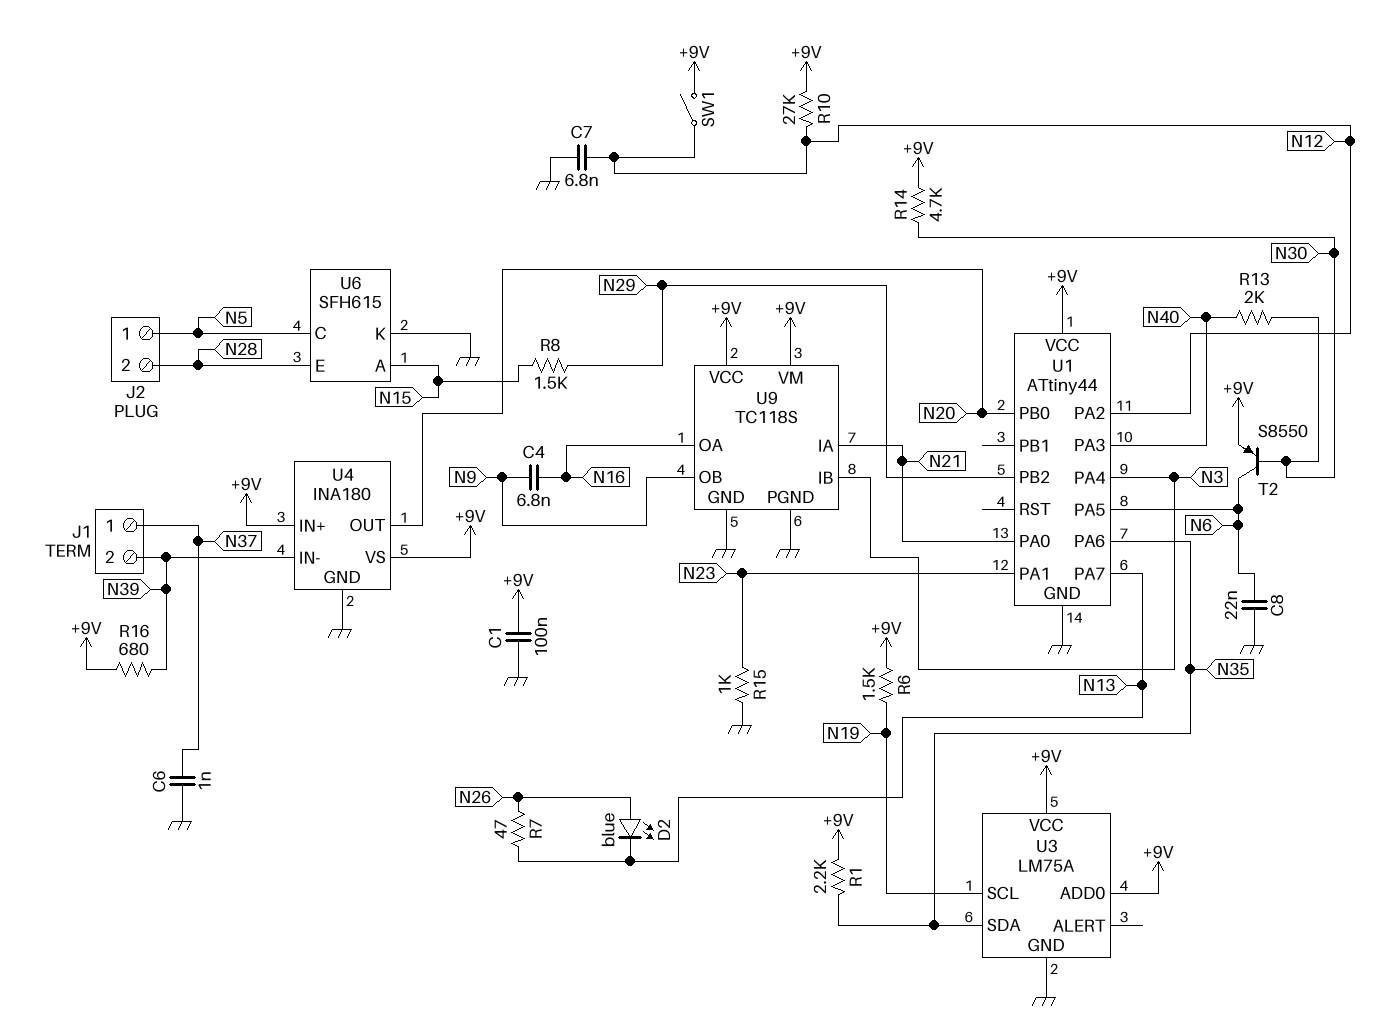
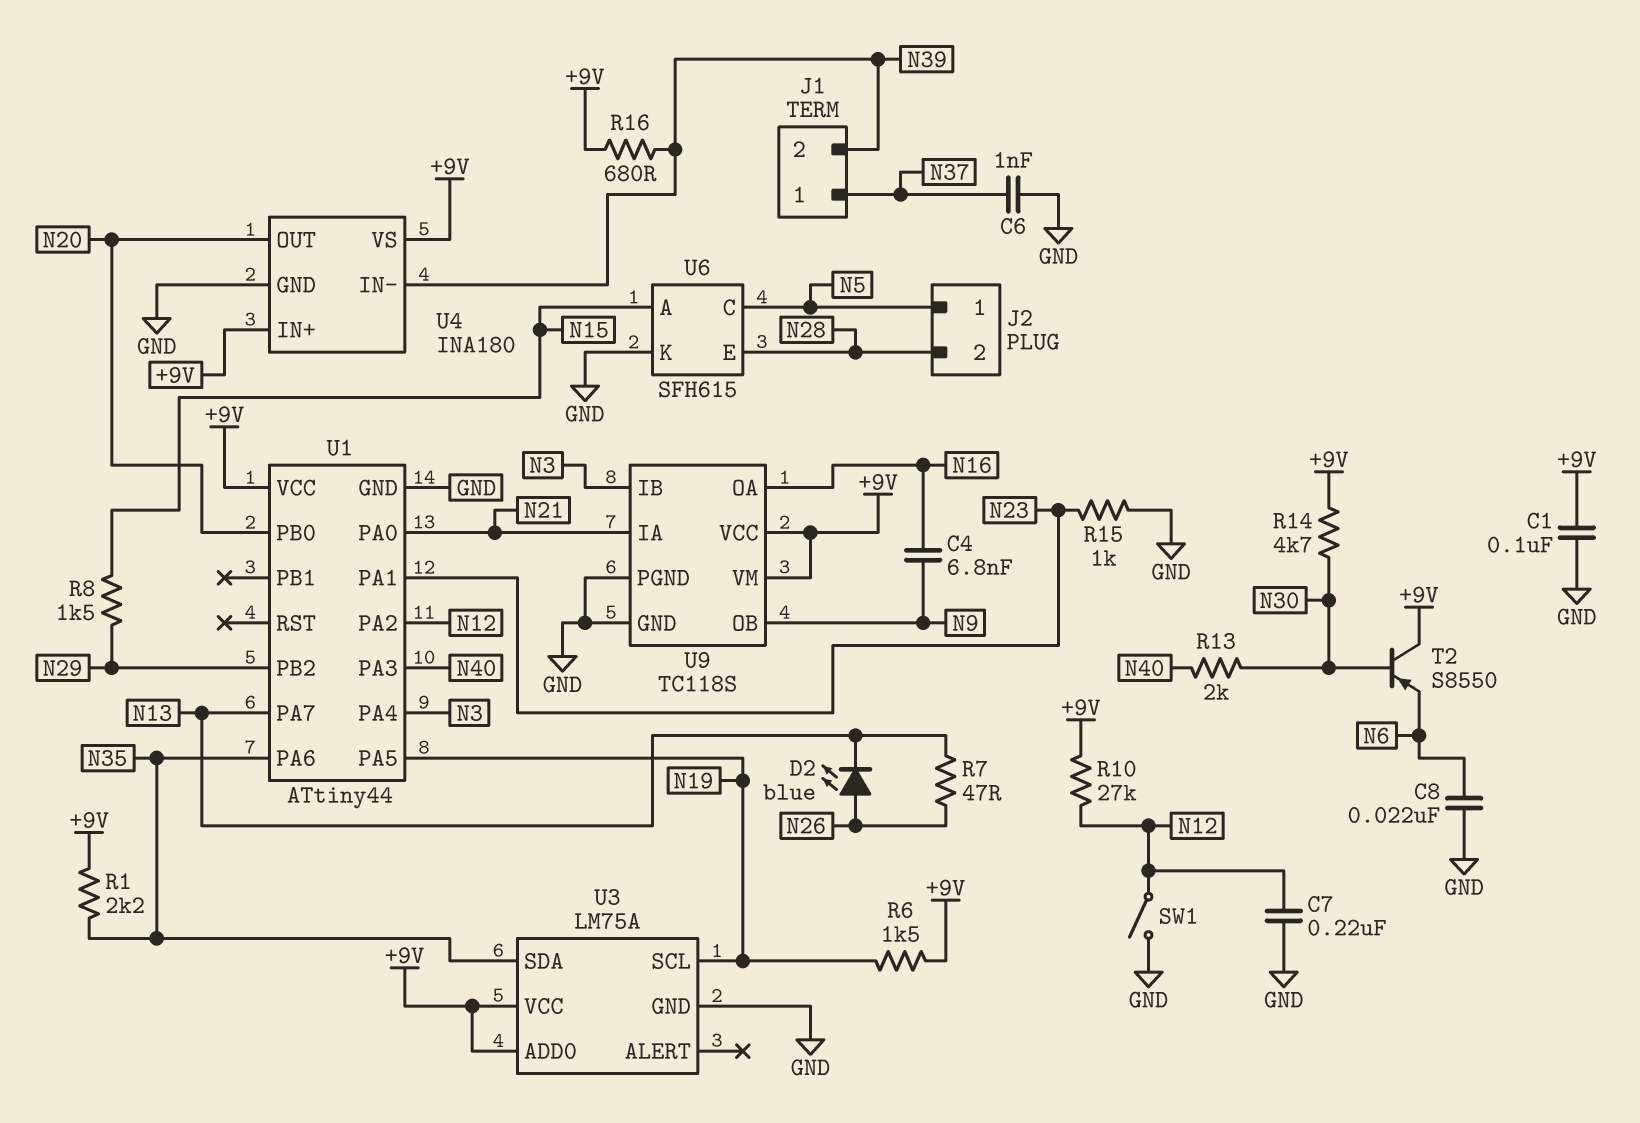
C7: 6.8nF (GND, N12) -> 220nF (GND, N12)
SW1: switch (+9V, N12) -> switch (GND, N12)
T2: PNP S8550 (B N30, C N6, E +9V) -> PNP S8550 (B N30, C +9V, E N6)
U1 pin PA5: N6 -> N19

